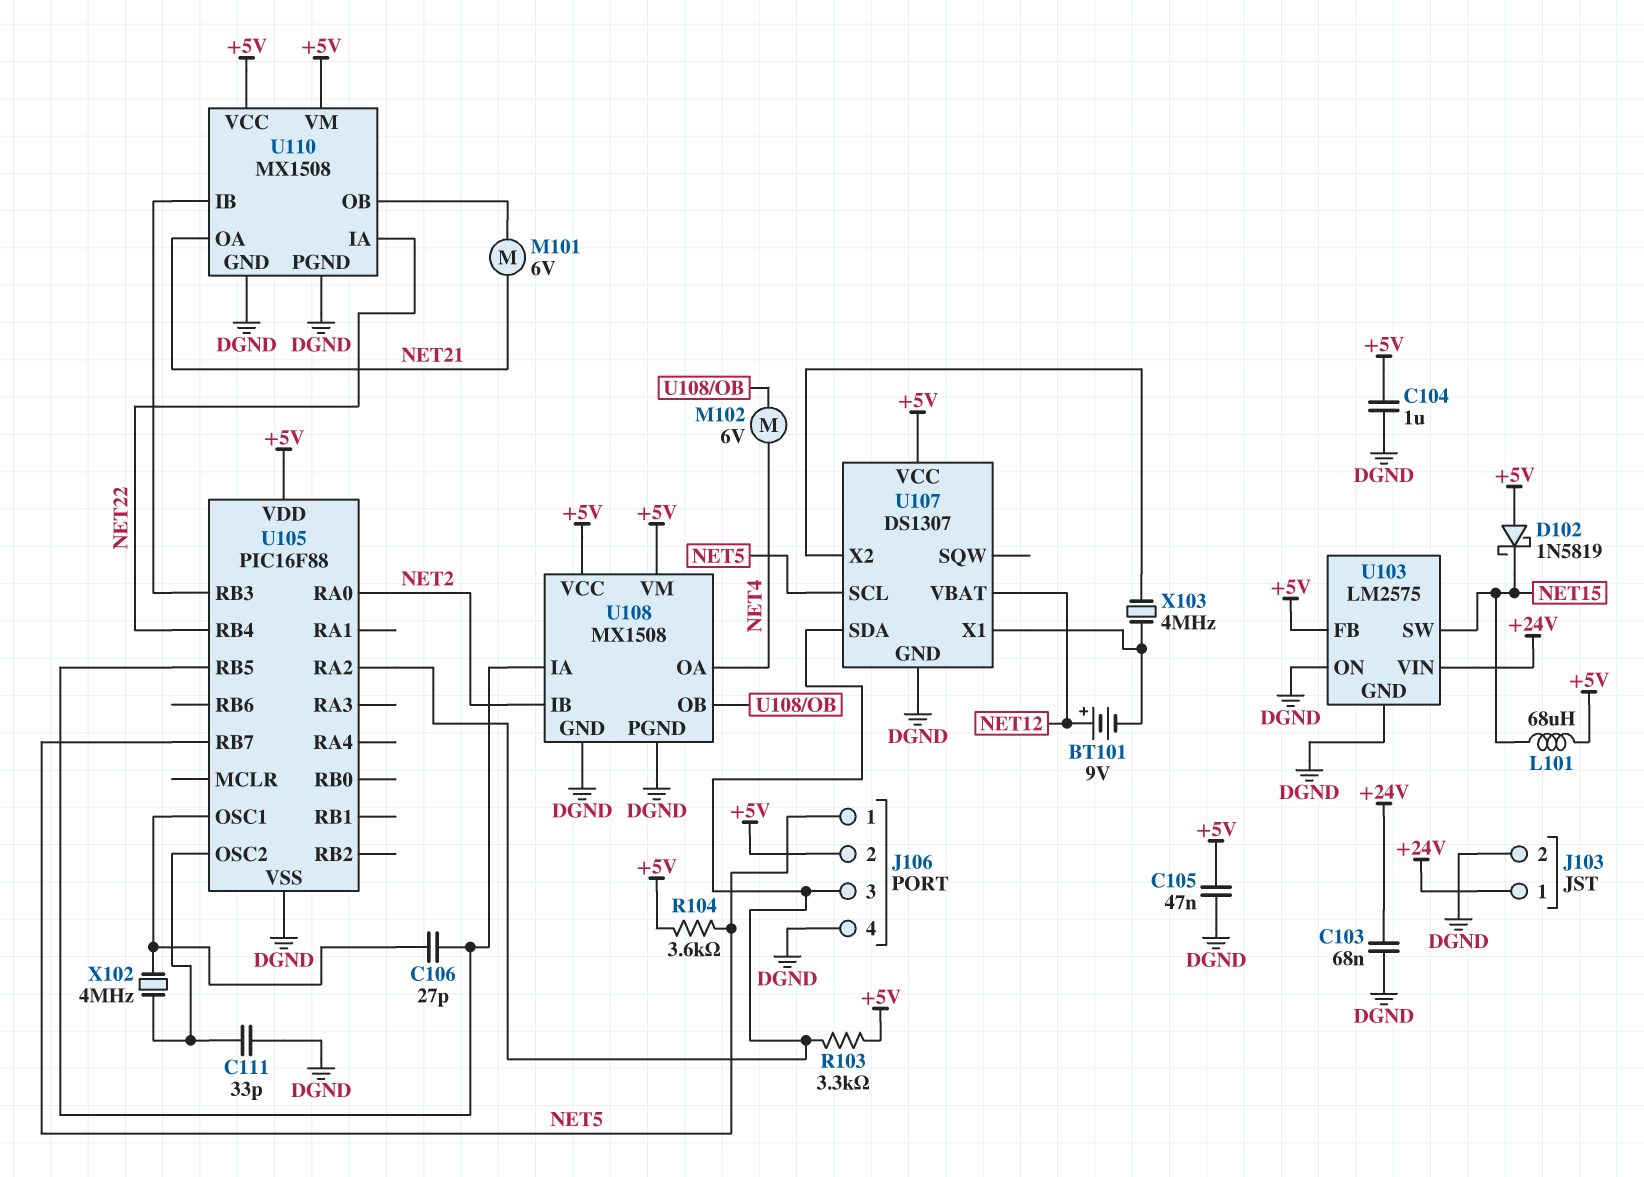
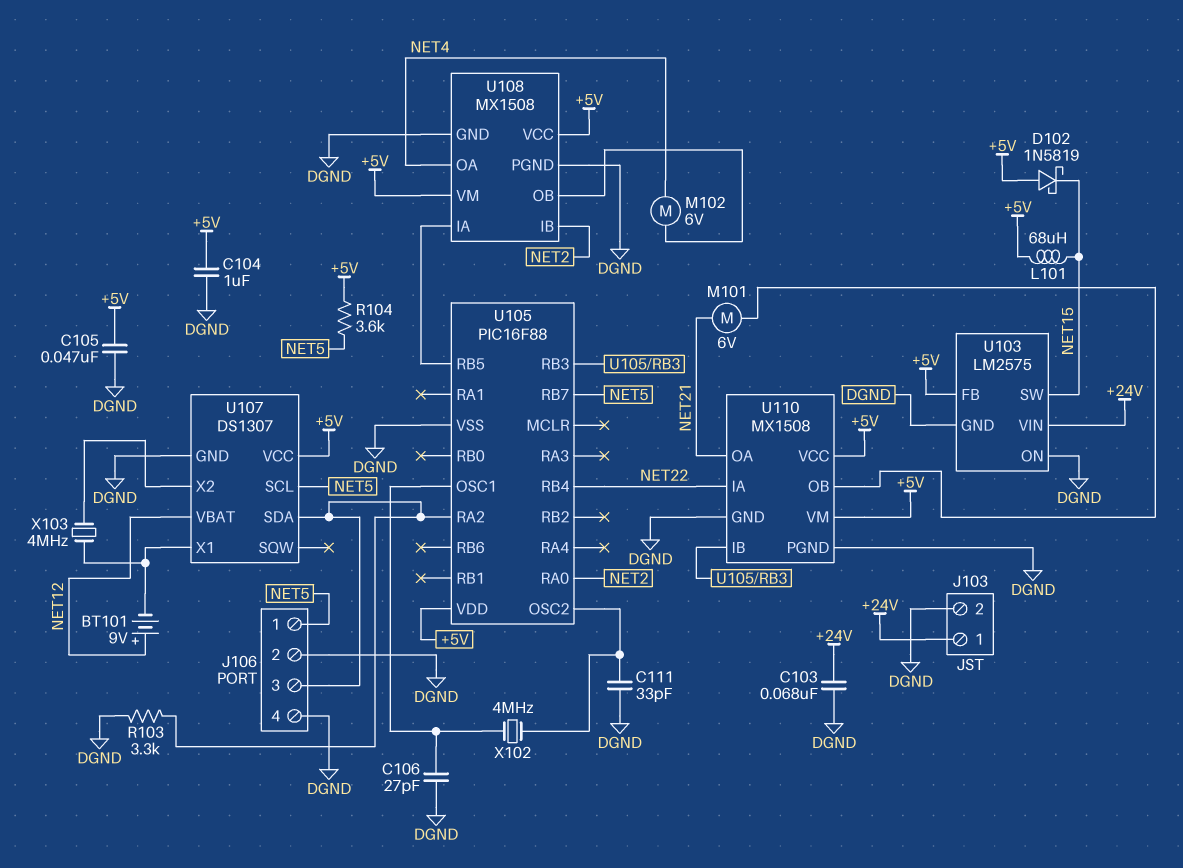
C106: 27pF (U105/OSC1, U105/RB5) -> 27pF (DGND, U105/OSC1)
J106 pin 2: +5V -> DGND
R103: 3.3k (+5V, J106/3) -> 3.3k (DGND, J106/3)

